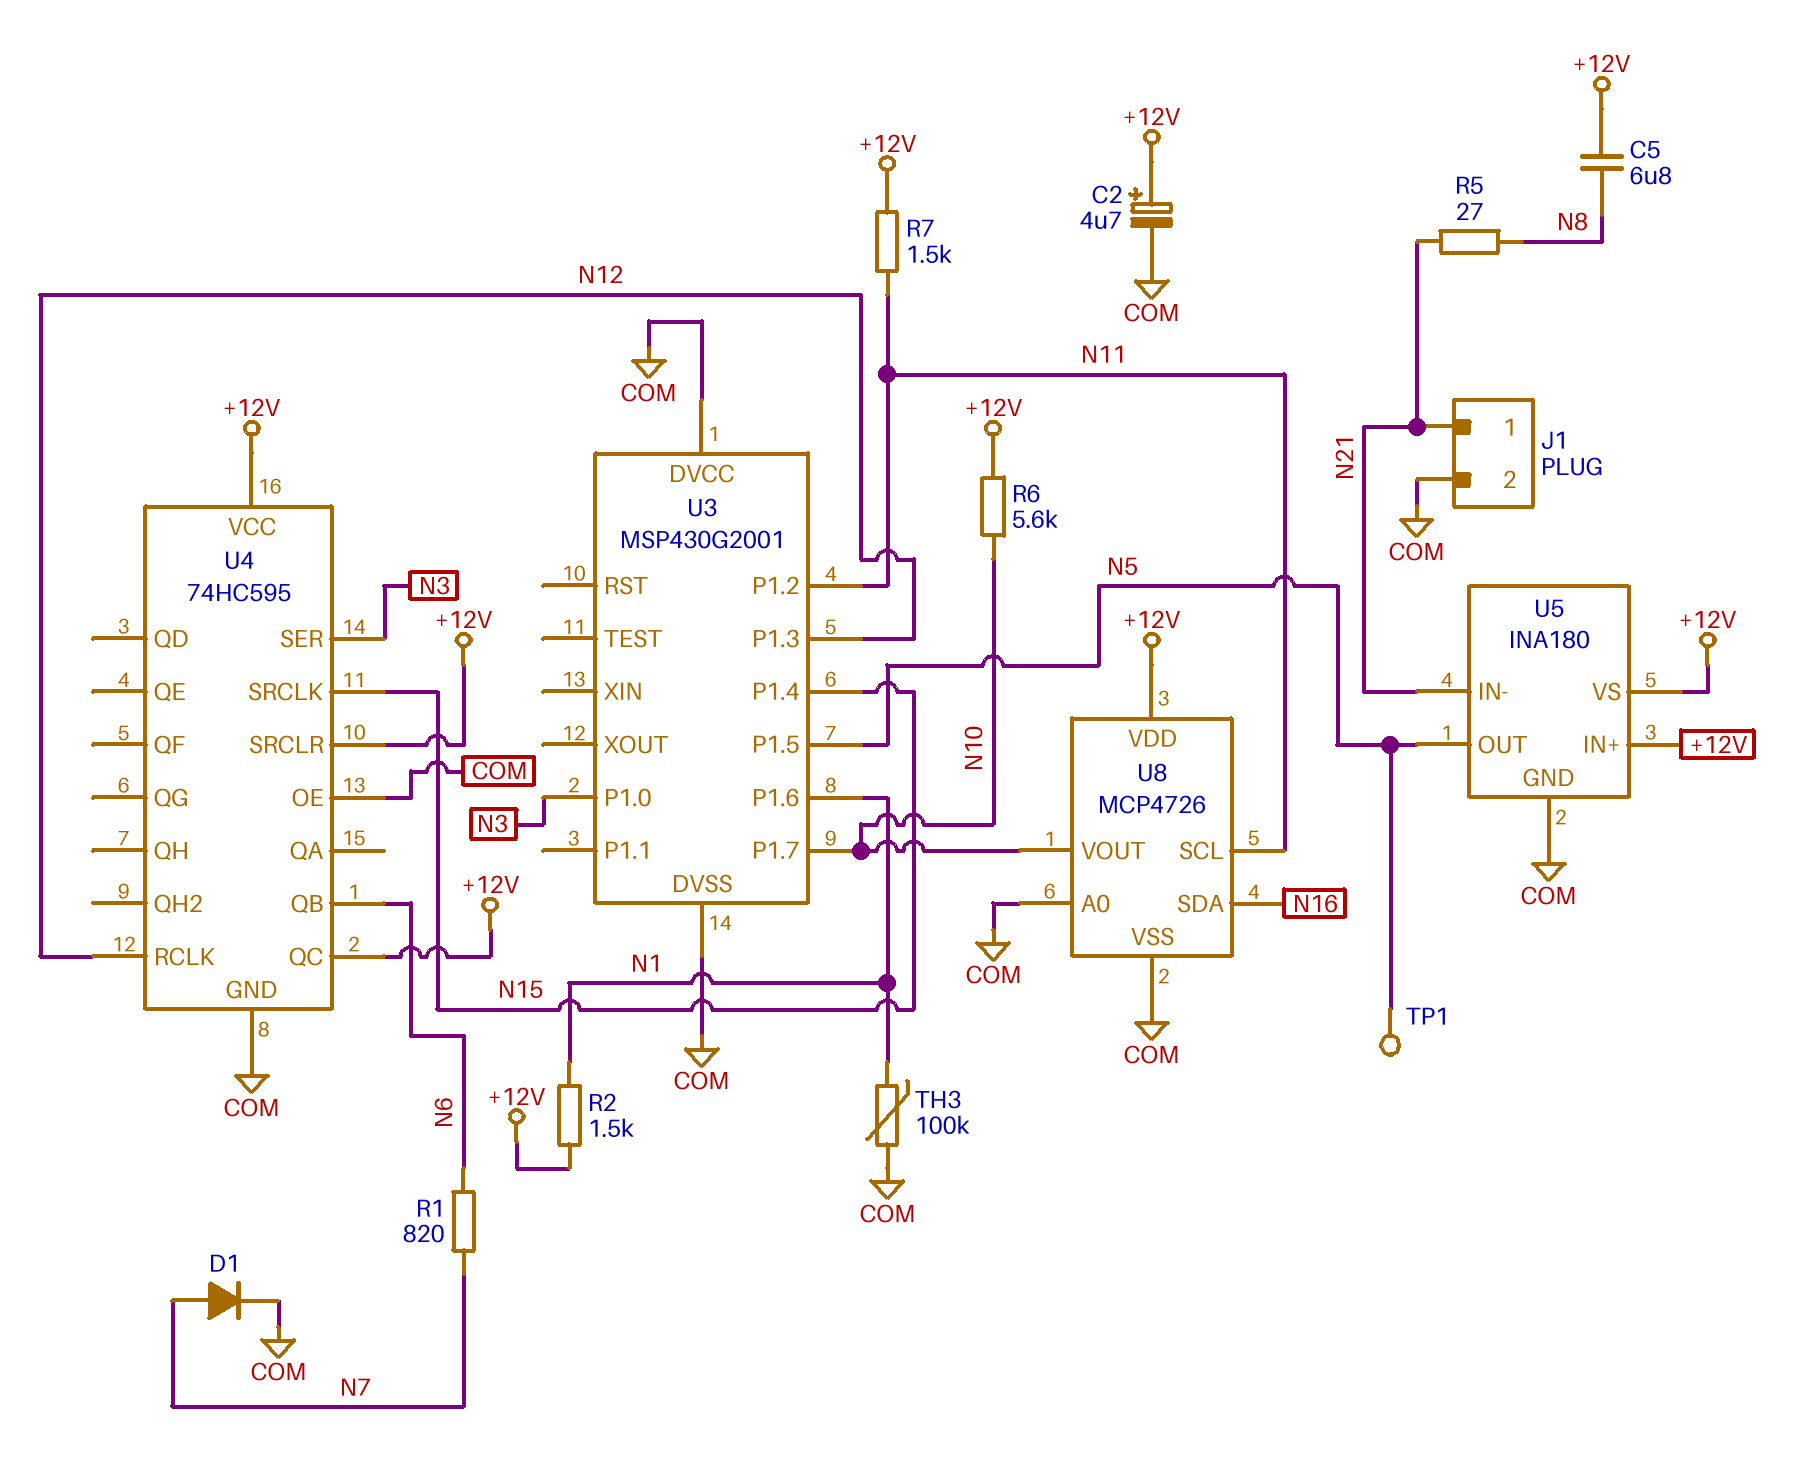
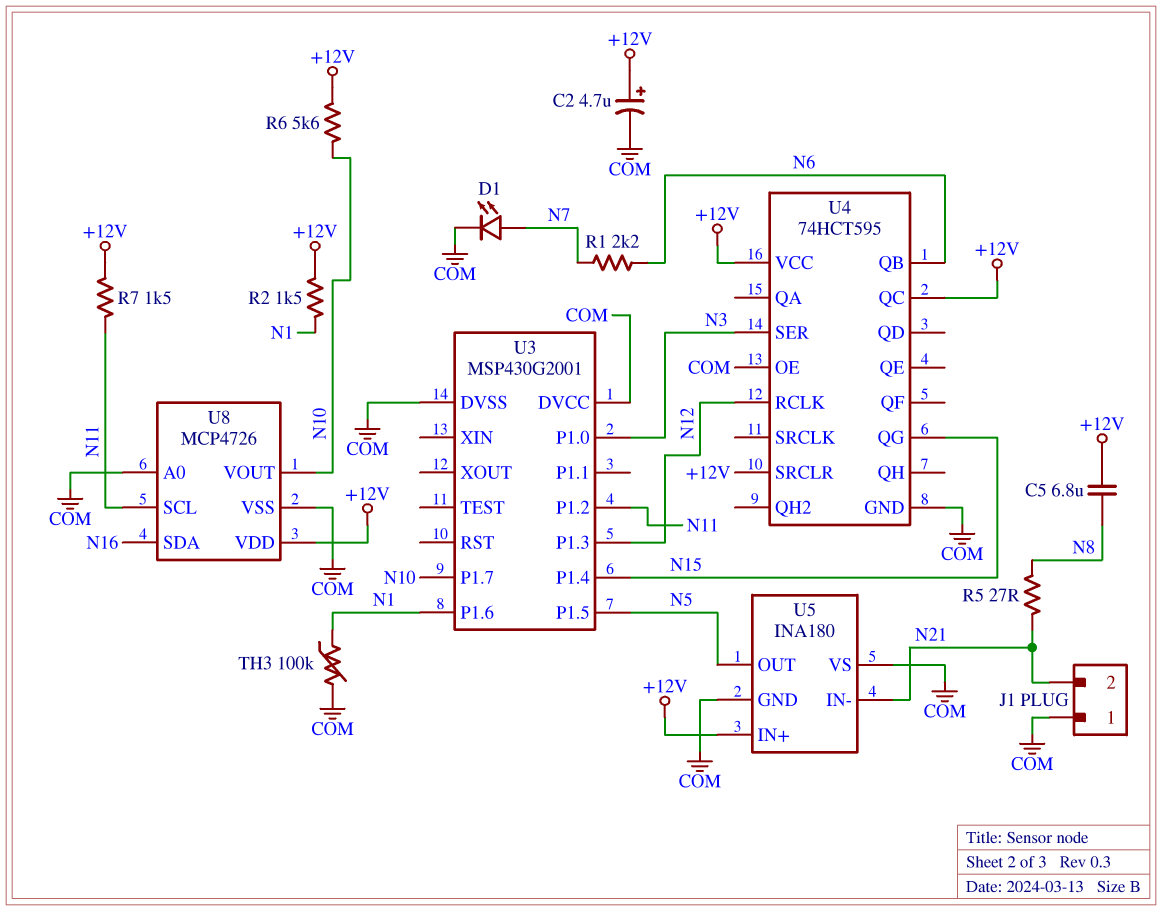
D1: diode (A N7, K COM) -> LED (A N7, K COM)
J1 pin 1: N21 -> COM
J1 pin 2: COM -> N21
R1: 820 (N6, N7) -> 2.2k (N6, N7)
TP1: test point (N5) -> none
U4: 74HC595 -> 74HCT595
U4 pin QG: none -> N15
U4 pin SRCLK: N15 -> none
U5 pin VS: +12V -> COM

